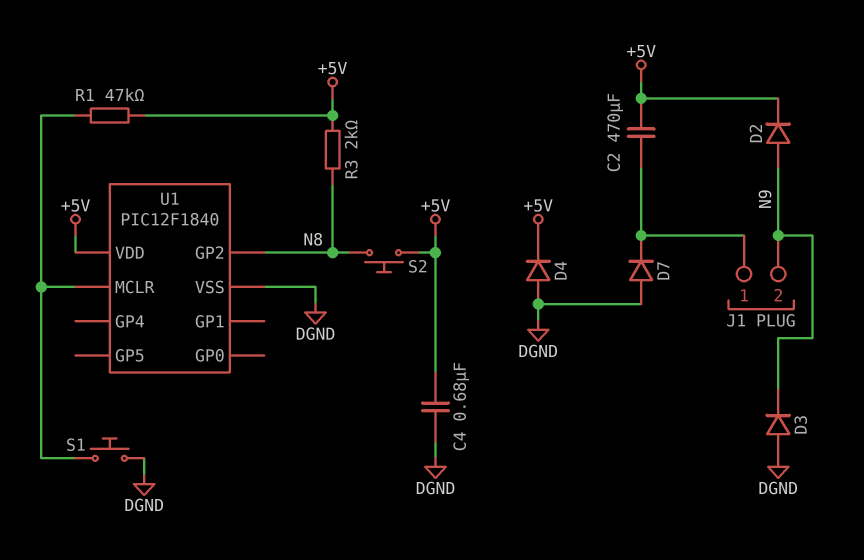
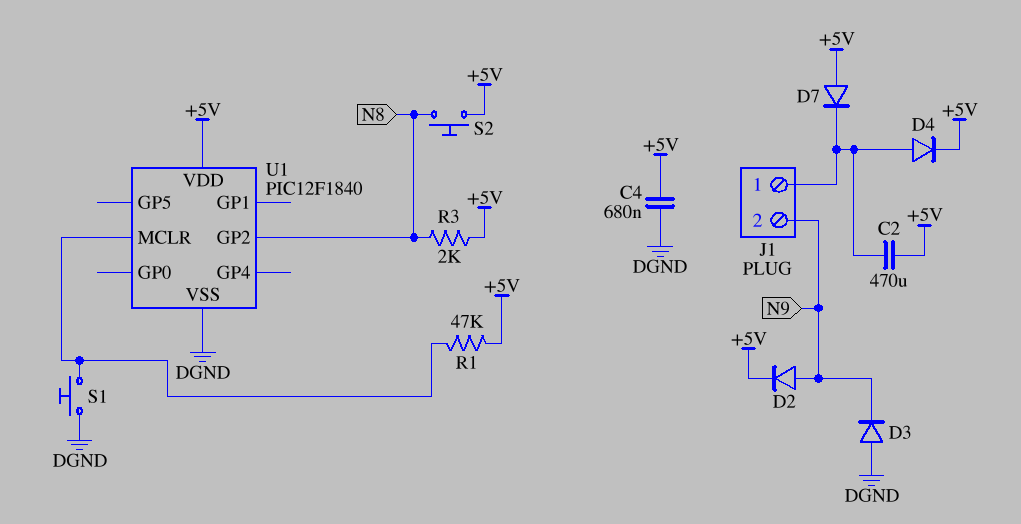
D4: diode (A DGND, K +5V) -> diode (A J1/1, K +5V)
D7: diode (A DGND, K J1/1) -> diode (A +5V, K J1/1)

